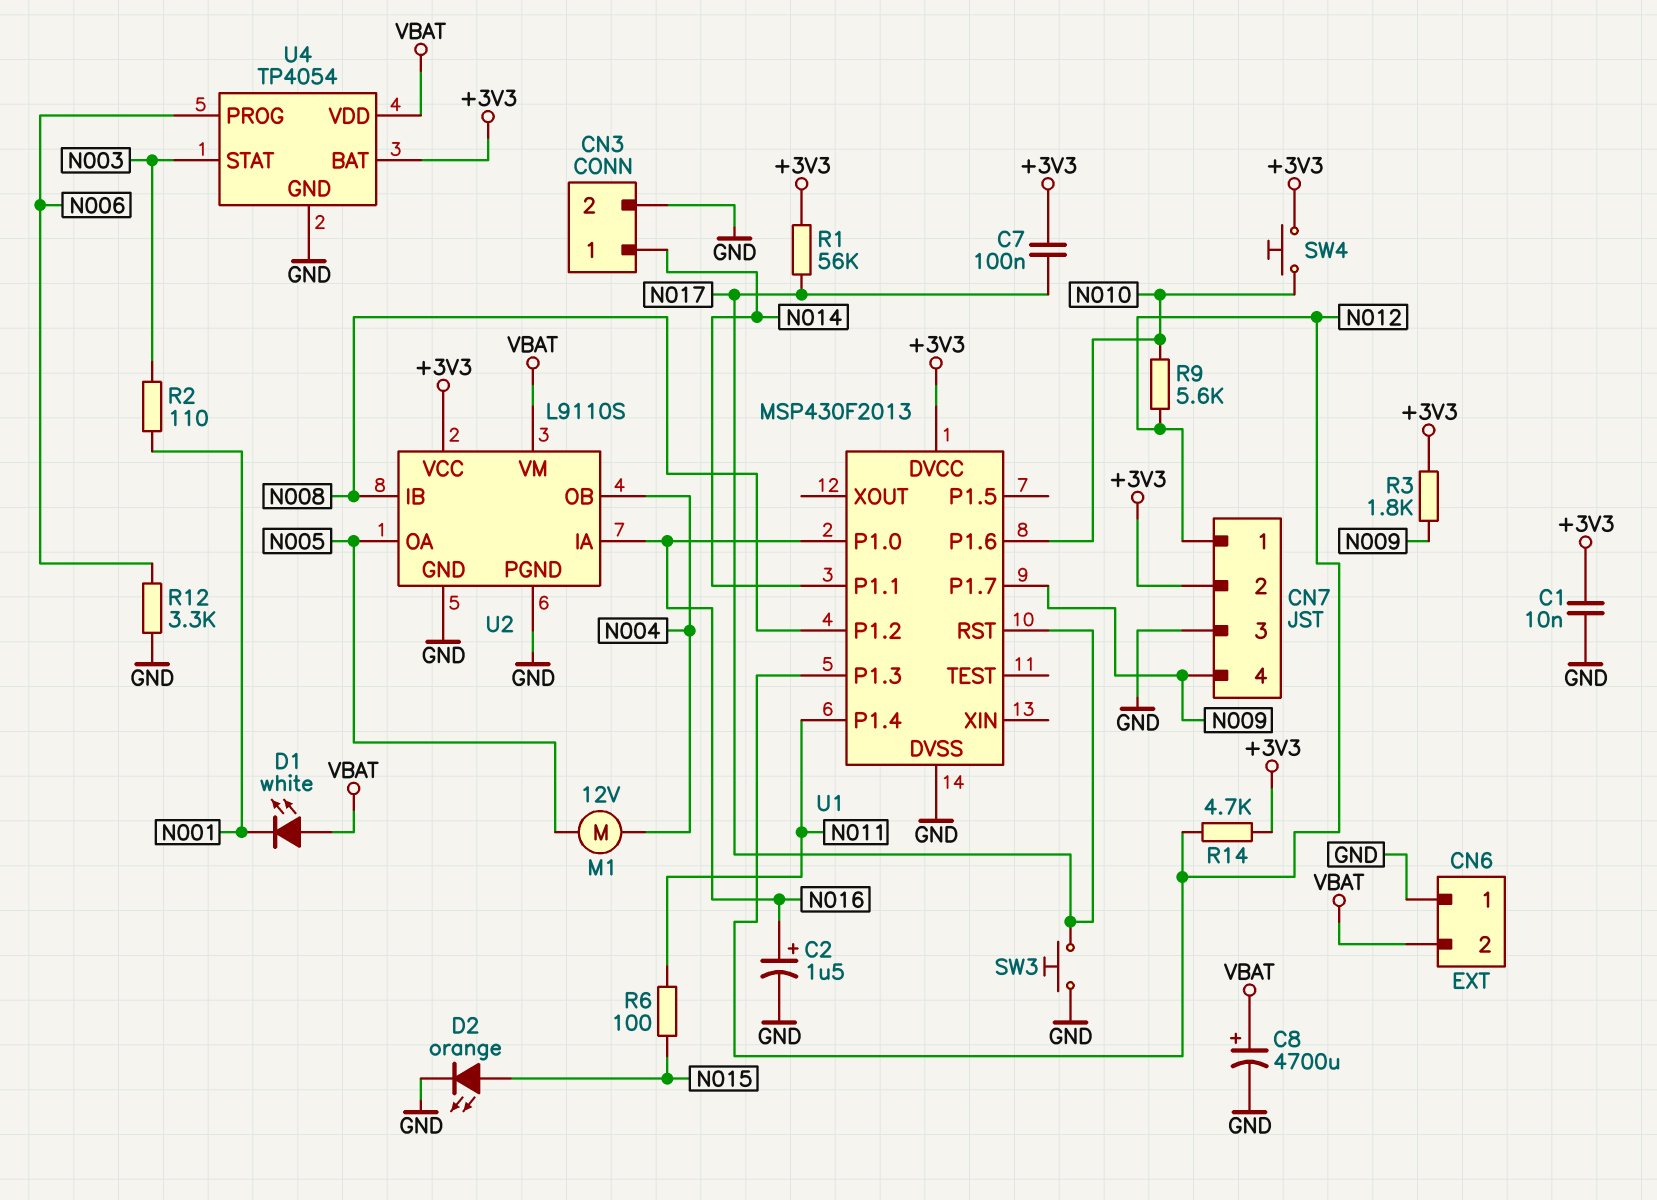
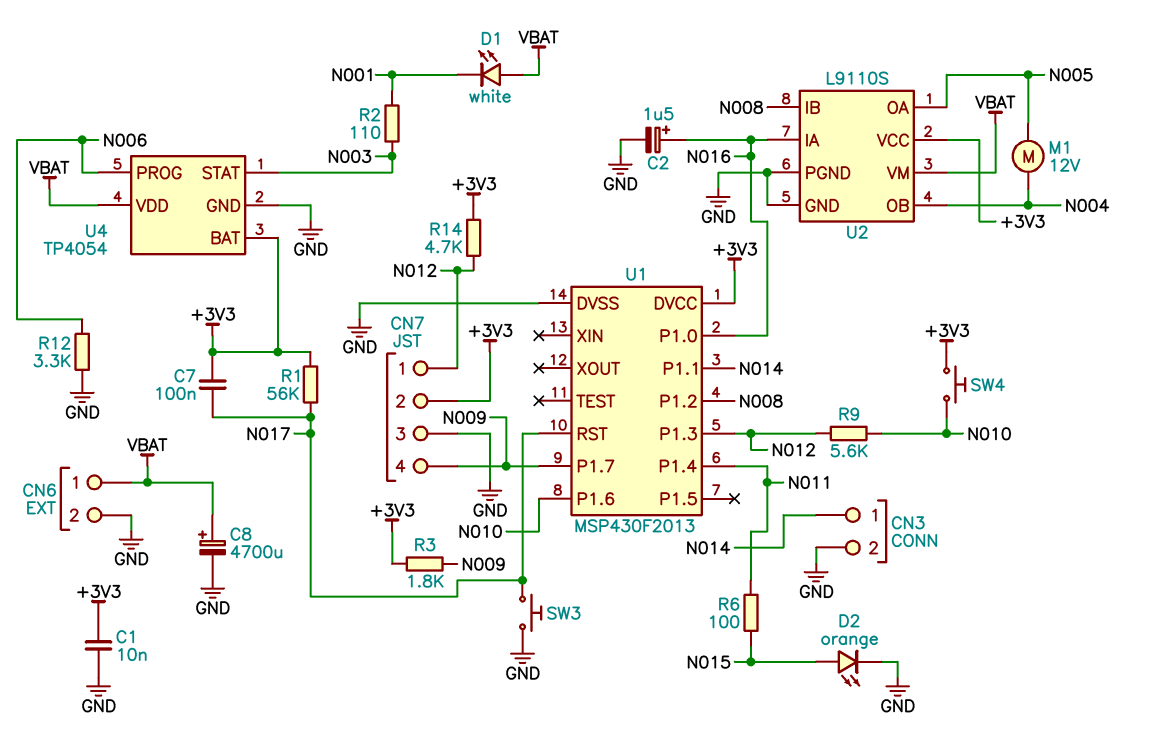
CN6 pin 1: GND -> VBAT
CN6 pin 2: VBAT -> GND

